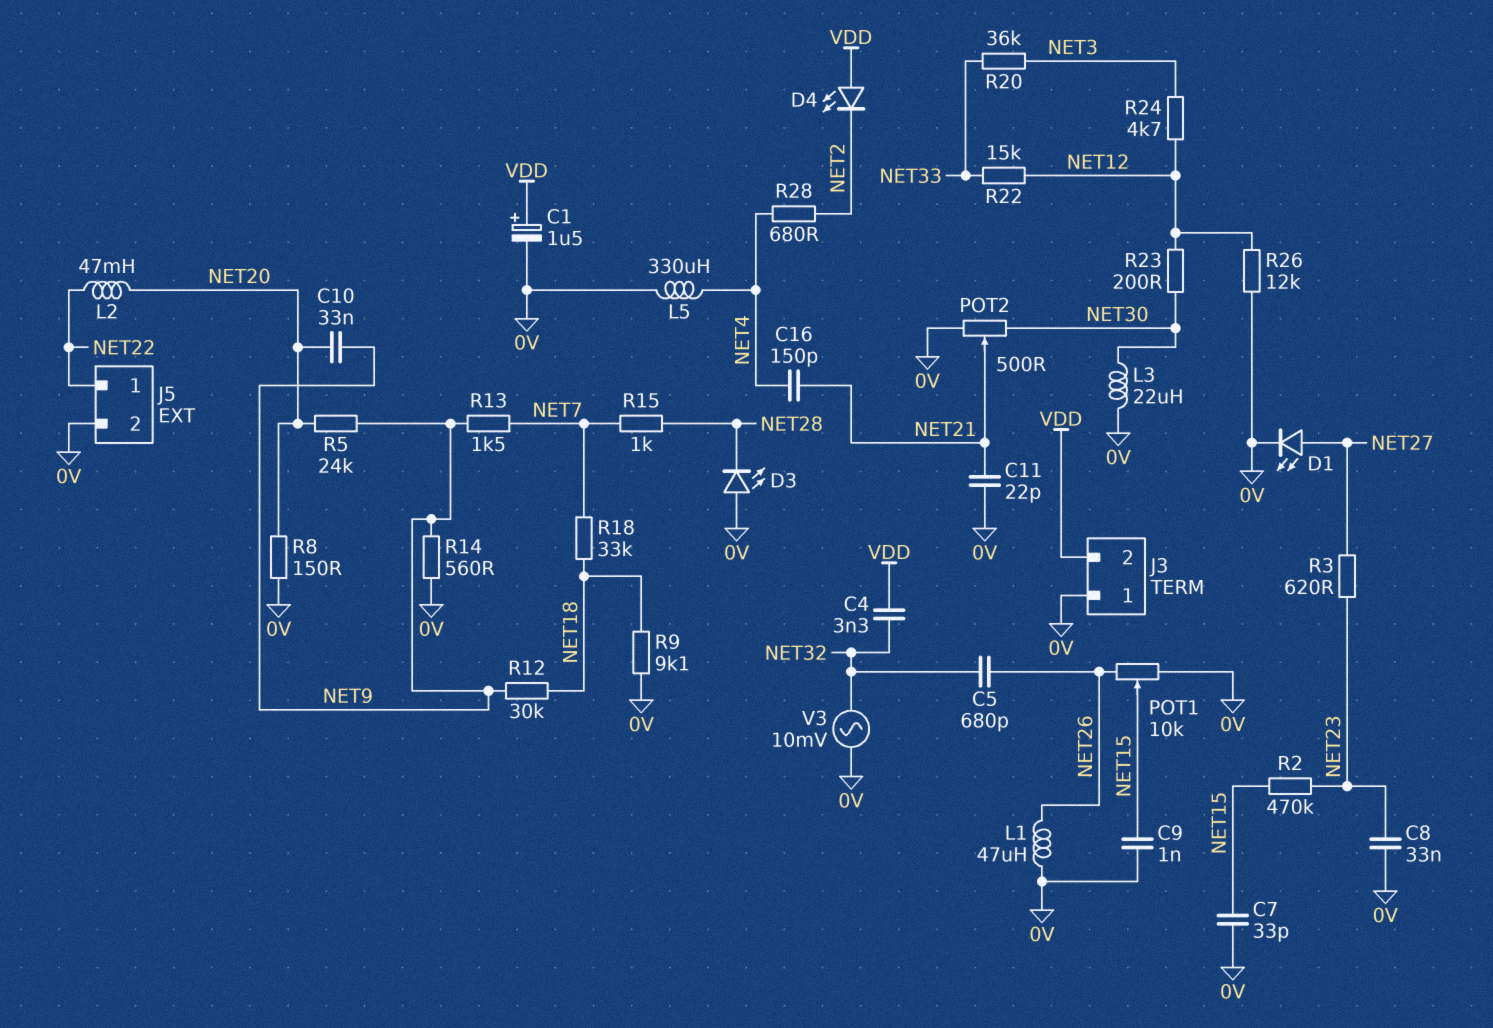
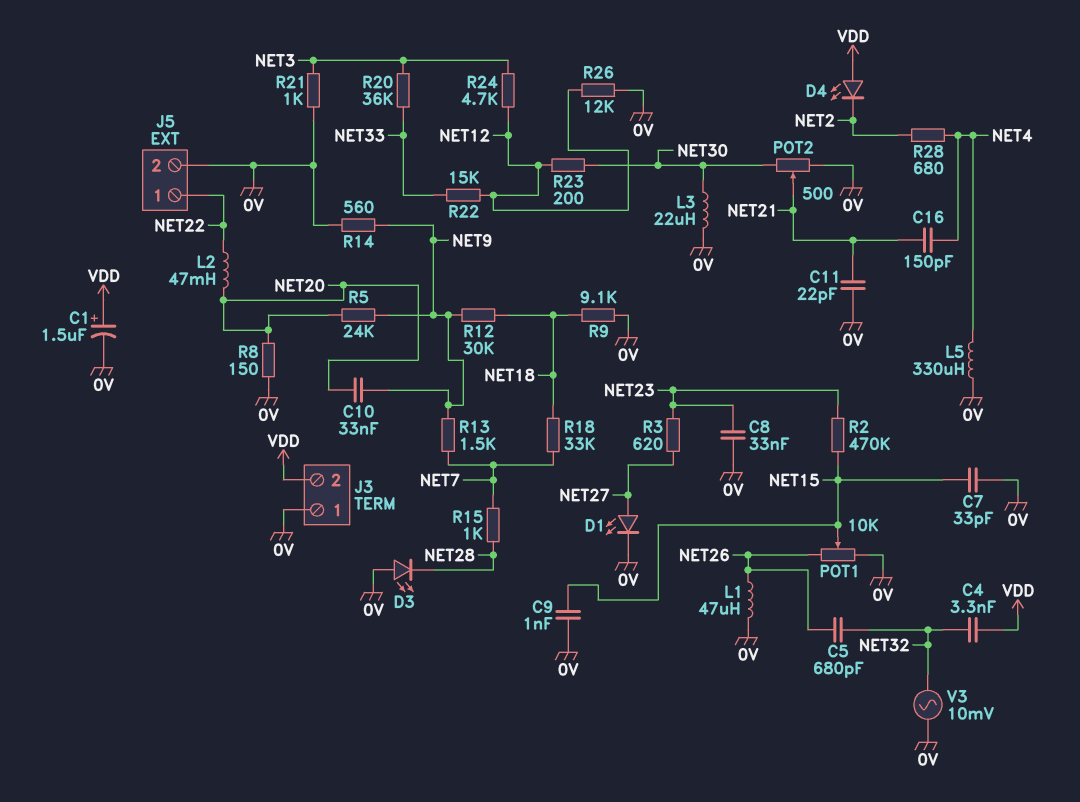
R21: none -> 1k (0V, NET3)

